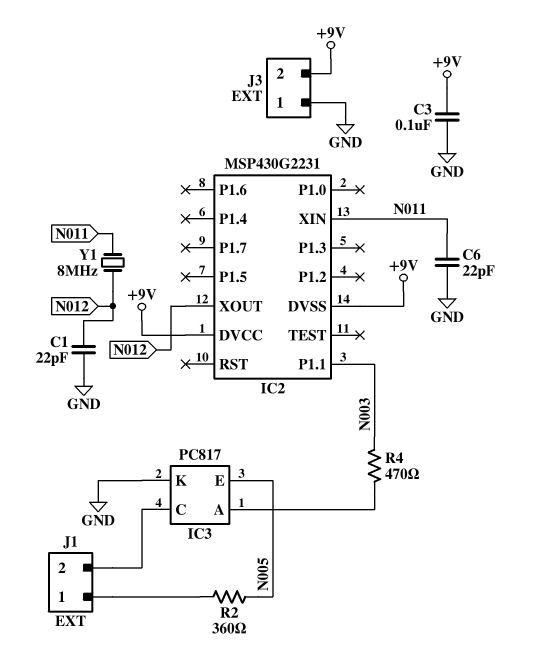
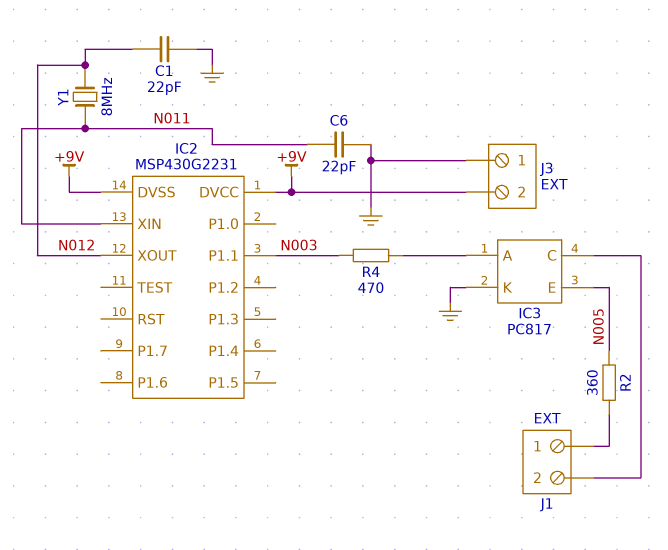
C3: 100nF (+9V, GND) -> none

